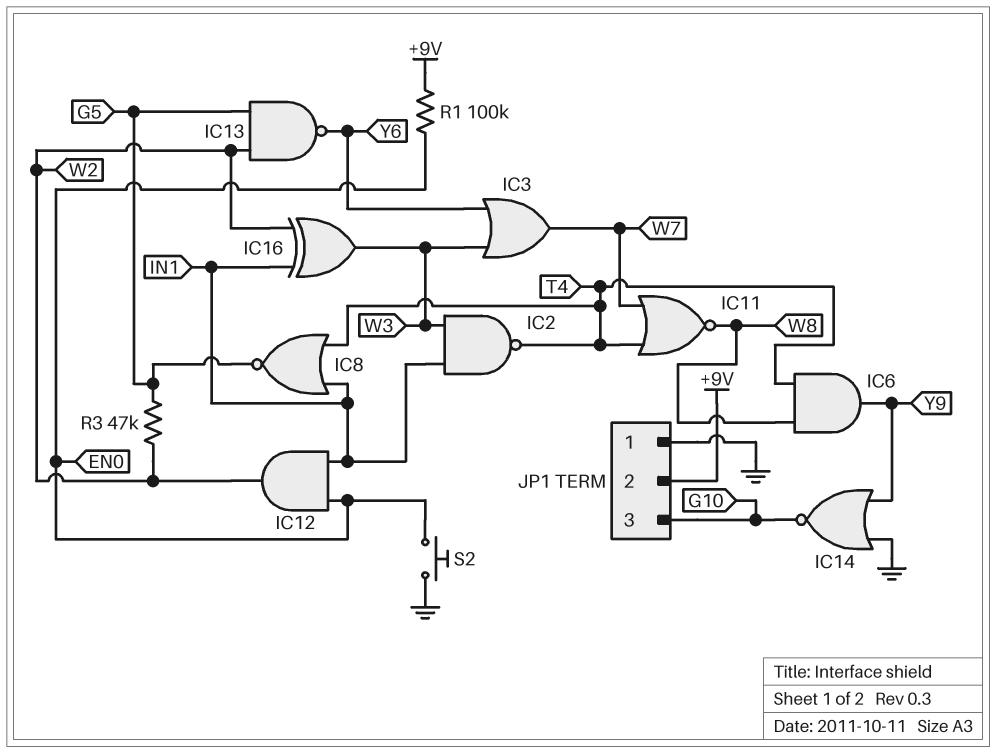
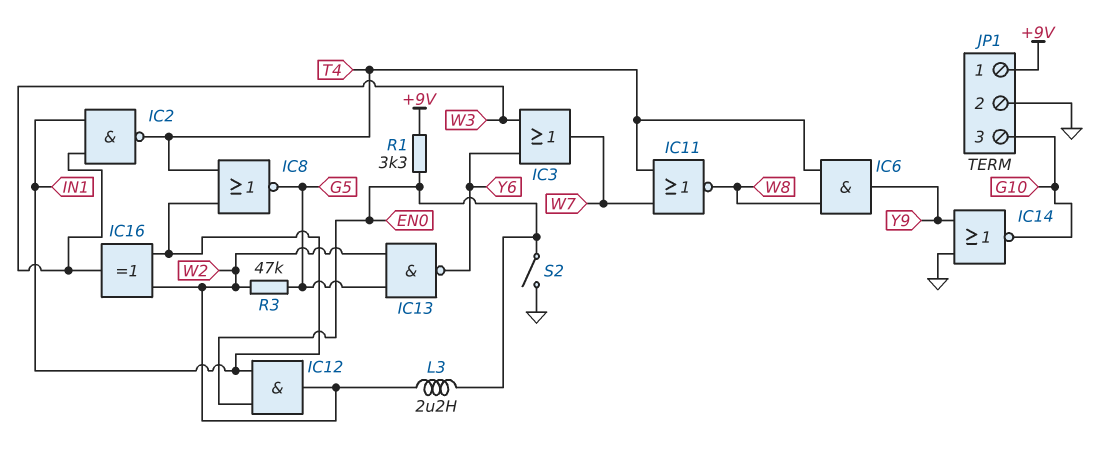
JP1 pin 1: GND -> +9V
JP1 pin 2: +9V -> GND
L3: none -> 2.2uH (EN0, W2)
R1: 100k (+9V, EN0) -> 3.3k (+9V, EN0)
S2: button (EN0, GND) -> switch (EN0, GND)

